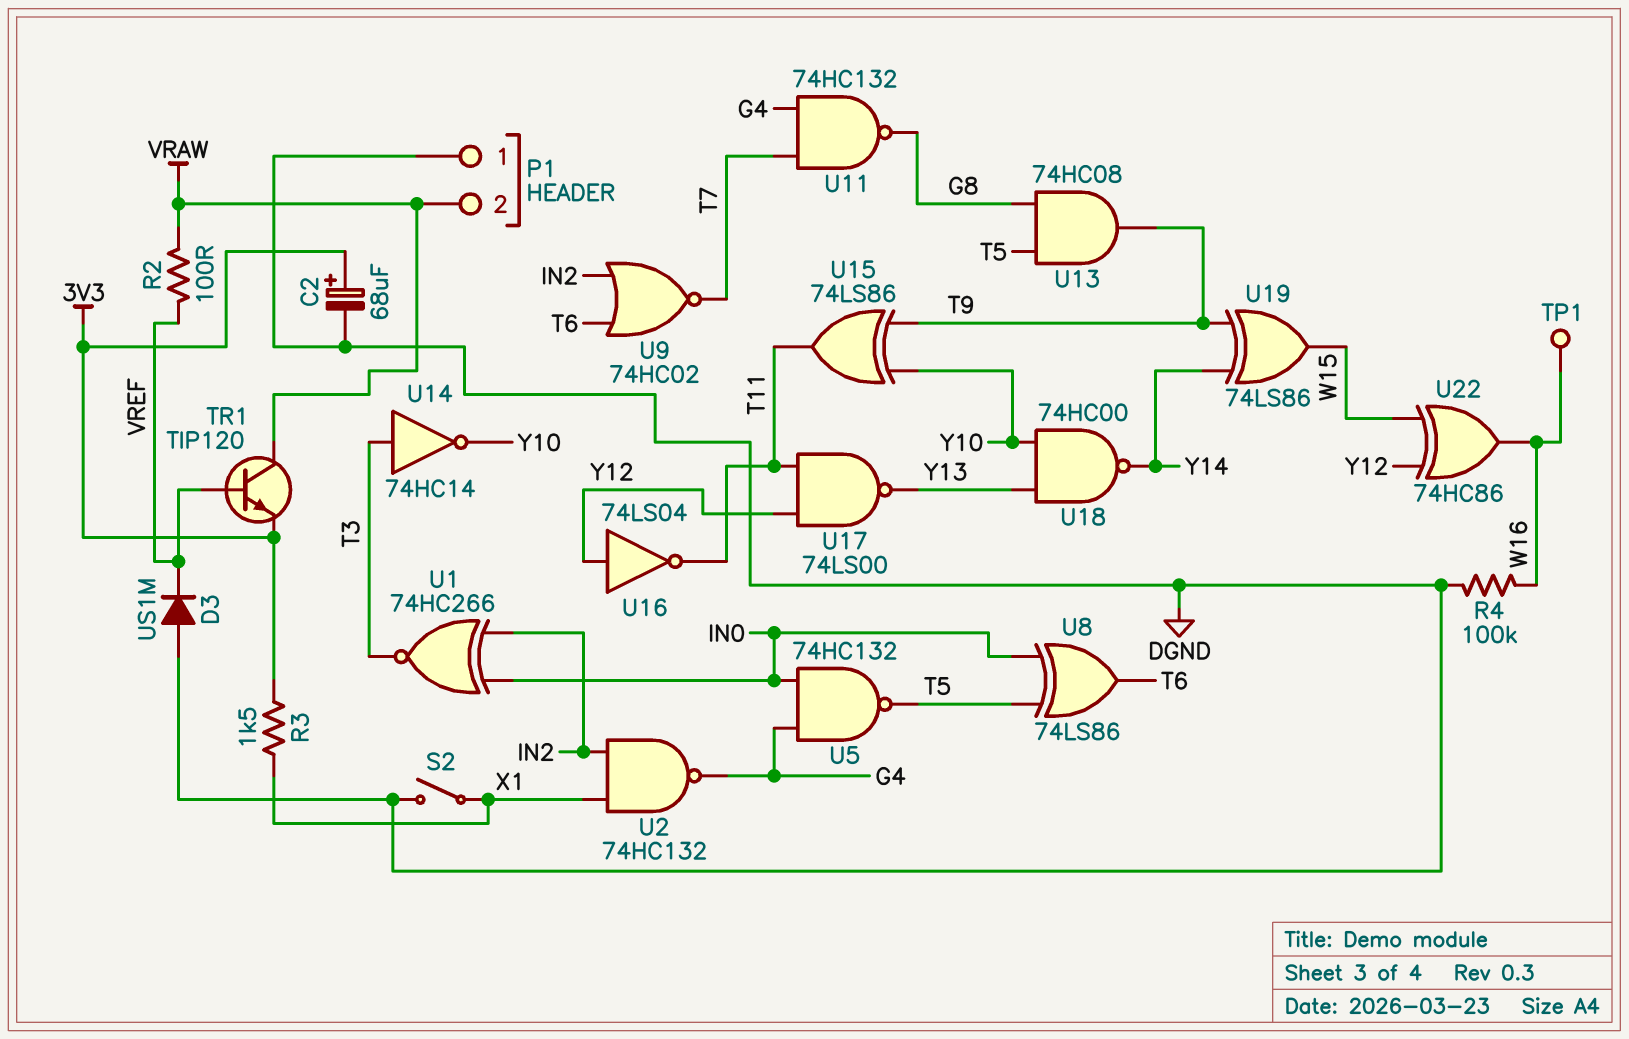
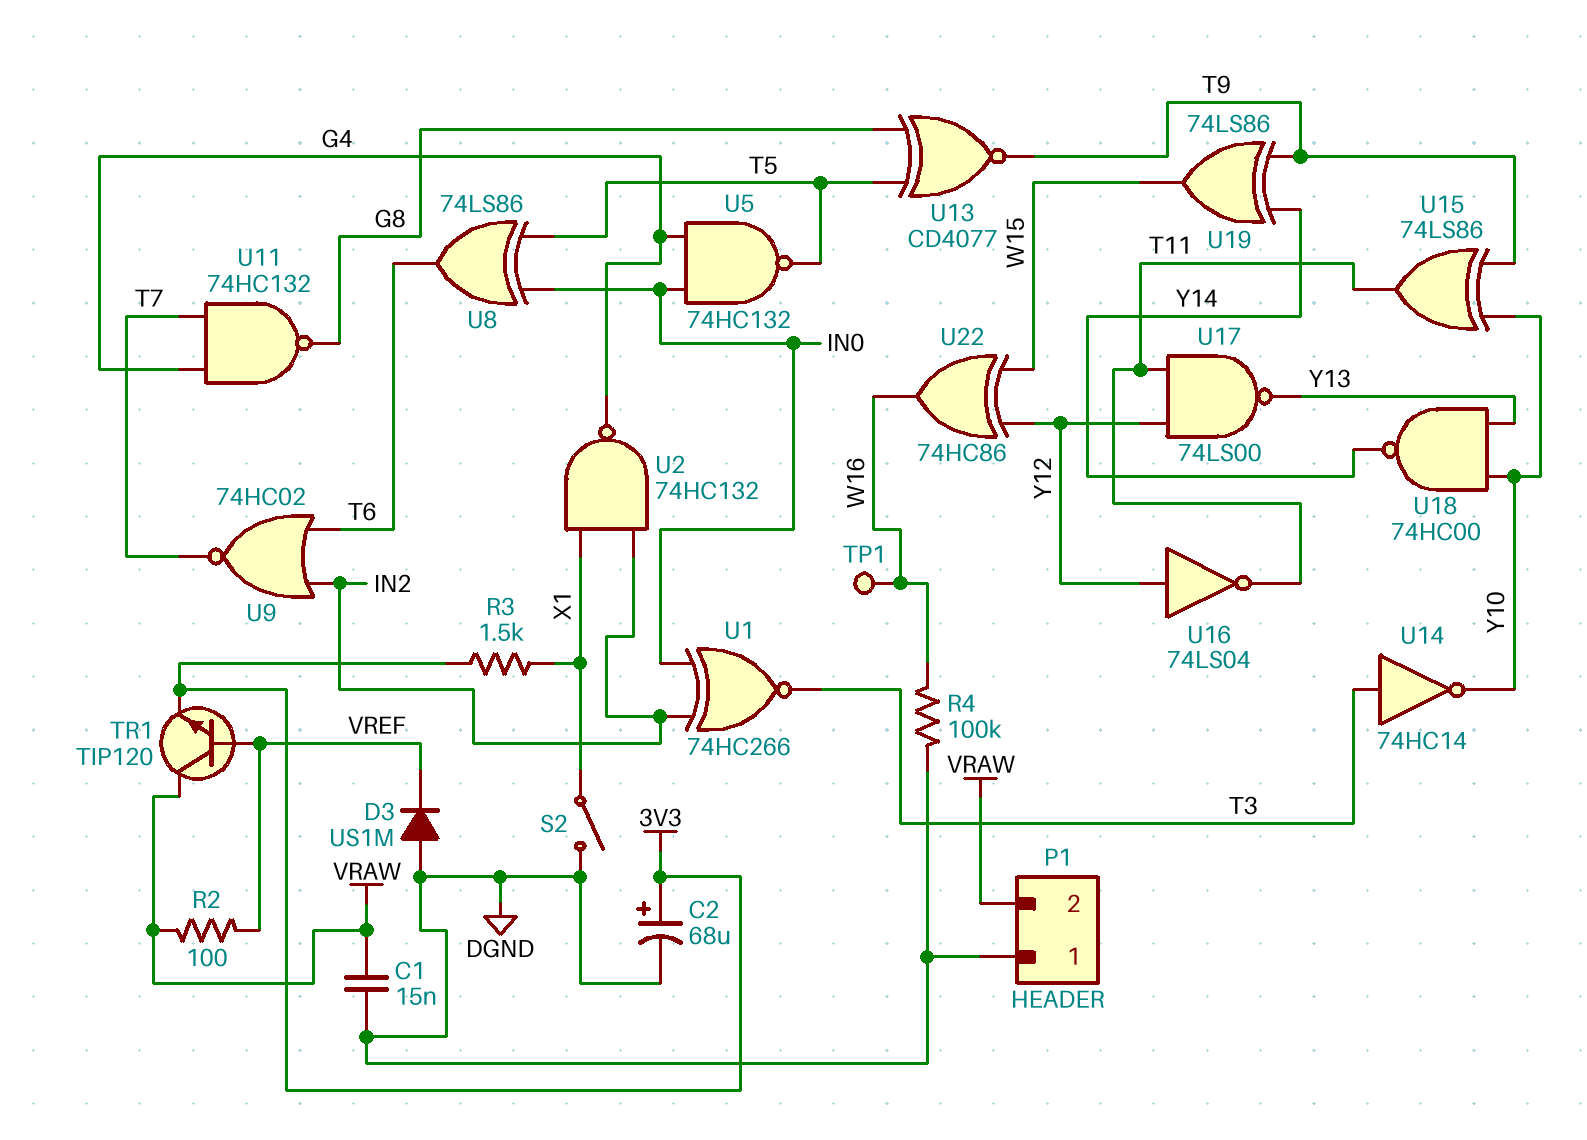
C1: none -> 15nF (DGND, VRAW)
U13: AND 74HC08 (in G8, in T5, out T9) -> XNOR CD4077 (in G8, in T5, out T9)

